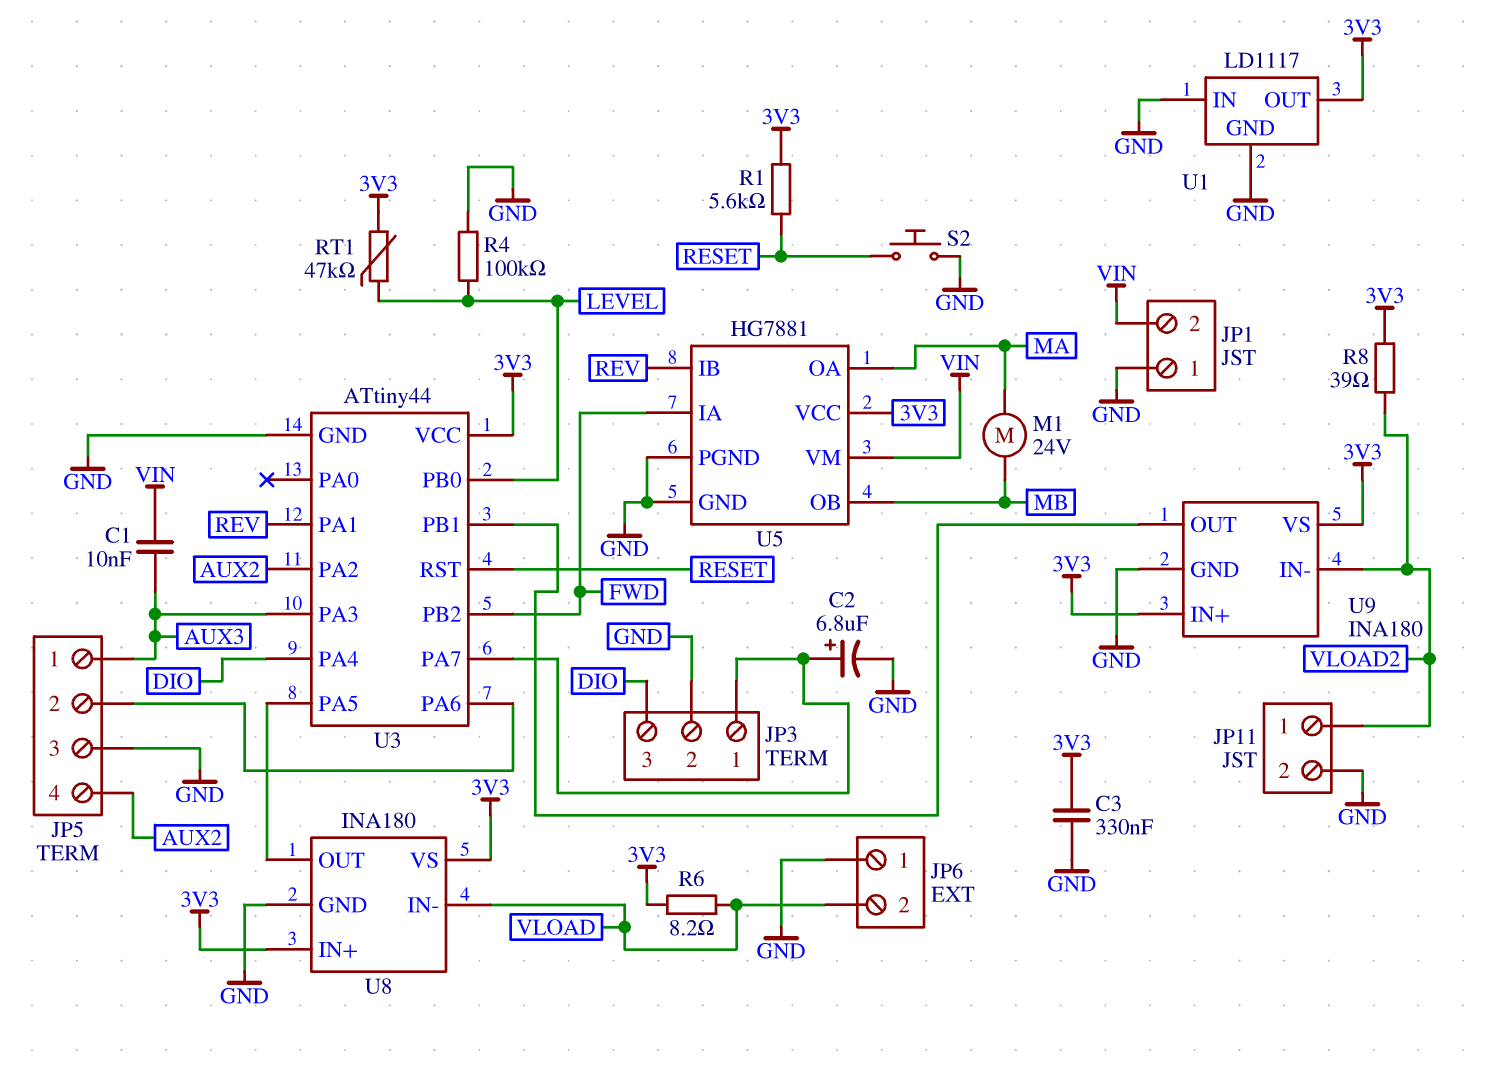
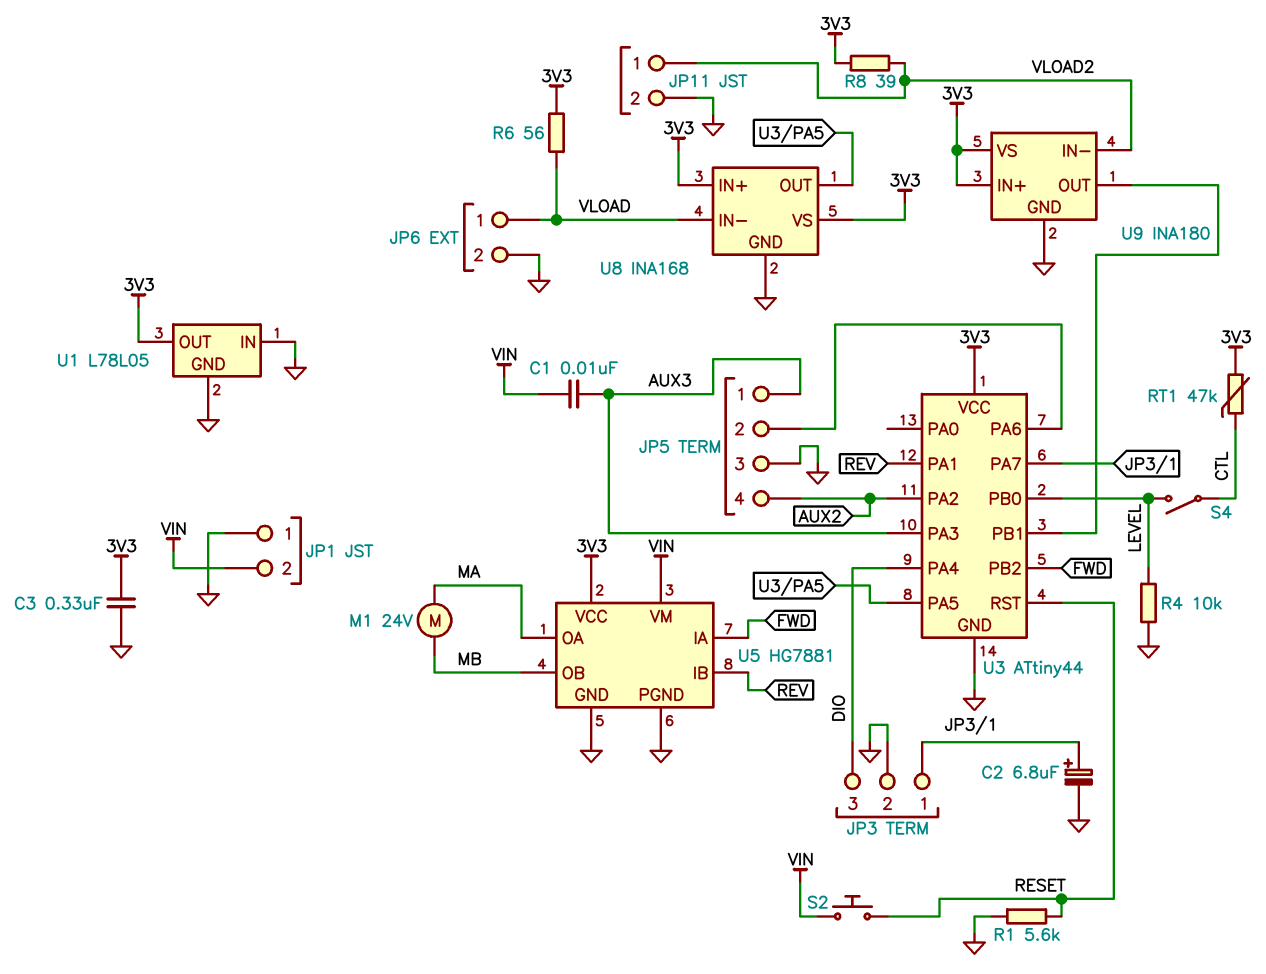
JP6 pin 1: GND -> VLOAD
JP6 pin 2: VLOAD -> GND
R1: 5.6k (3V3, RESET) -> 5.6k (GND, RESET)
R4: 100k (GND, LEVEL) -> 10k (GND, LEVEL)
R6: 8.2 (3V3, VLOAD) -> 56 (3V3, VLOAD)
RT1: 47k (3V3, LEVEL) -> 47k (3V3, CTL)
S2: button (GND, RESET) -> button (RESET, VIN)
S4: none -> switch (CTL, LEVEL)
U1: LD1117 -> L78L05
U8: INA180 -> INA168

